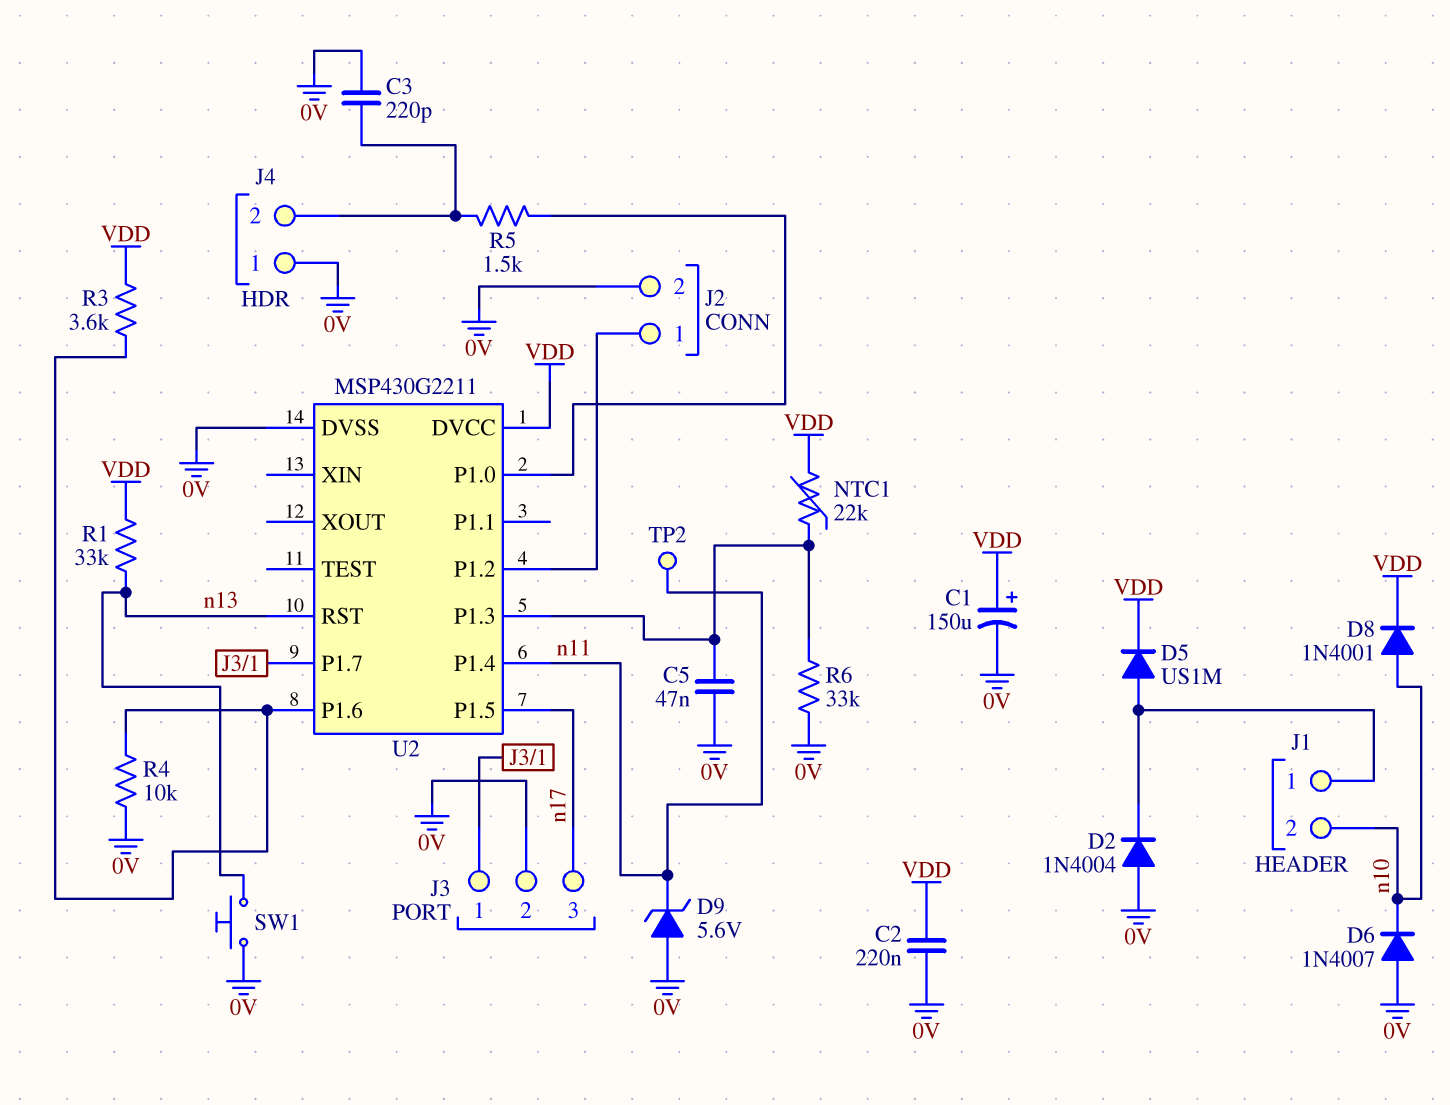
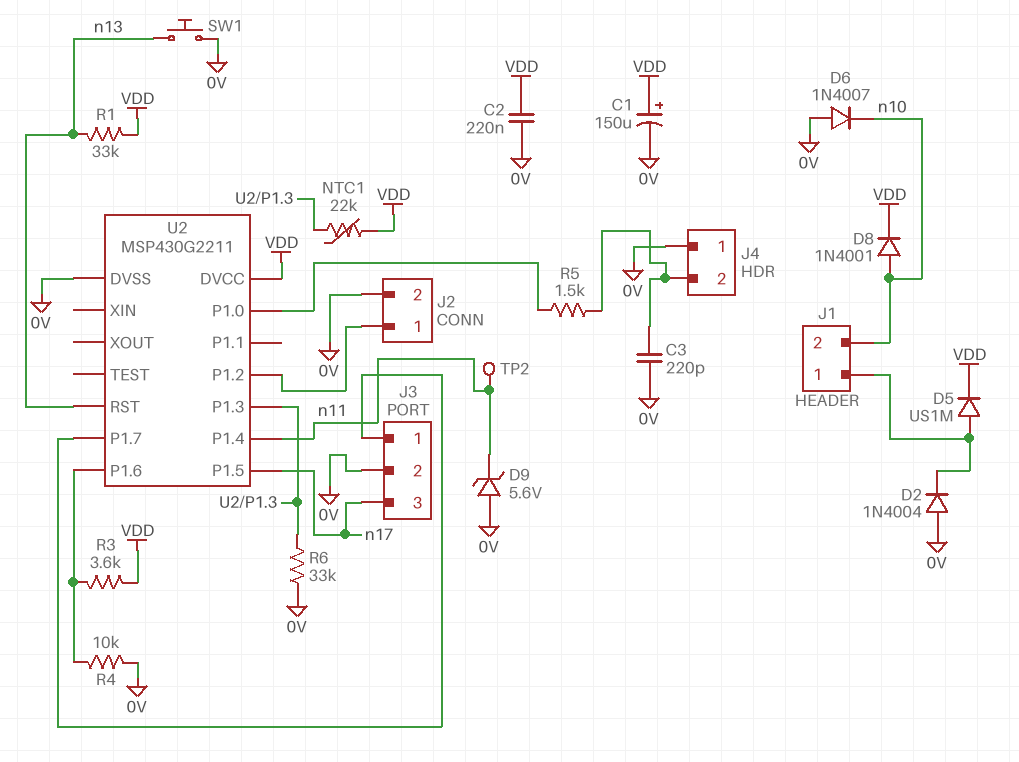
C5: 47nF (0V, U2/P1.3) -> none

